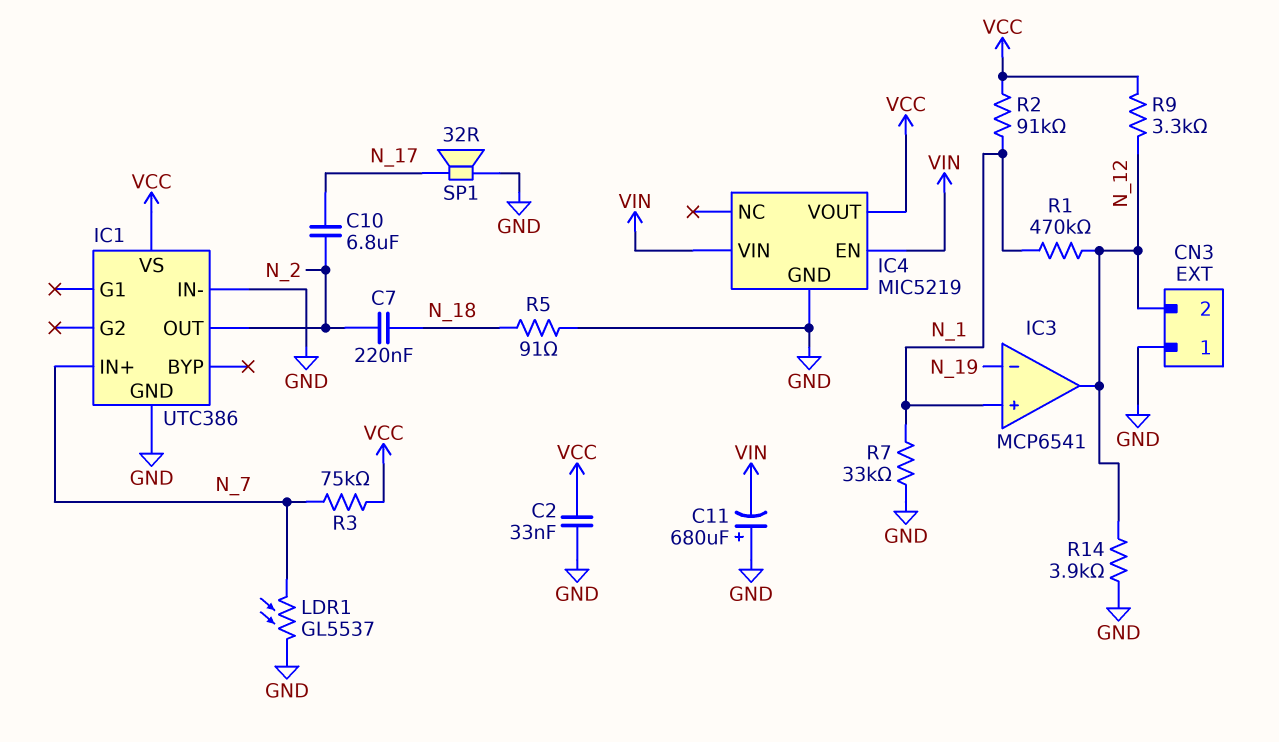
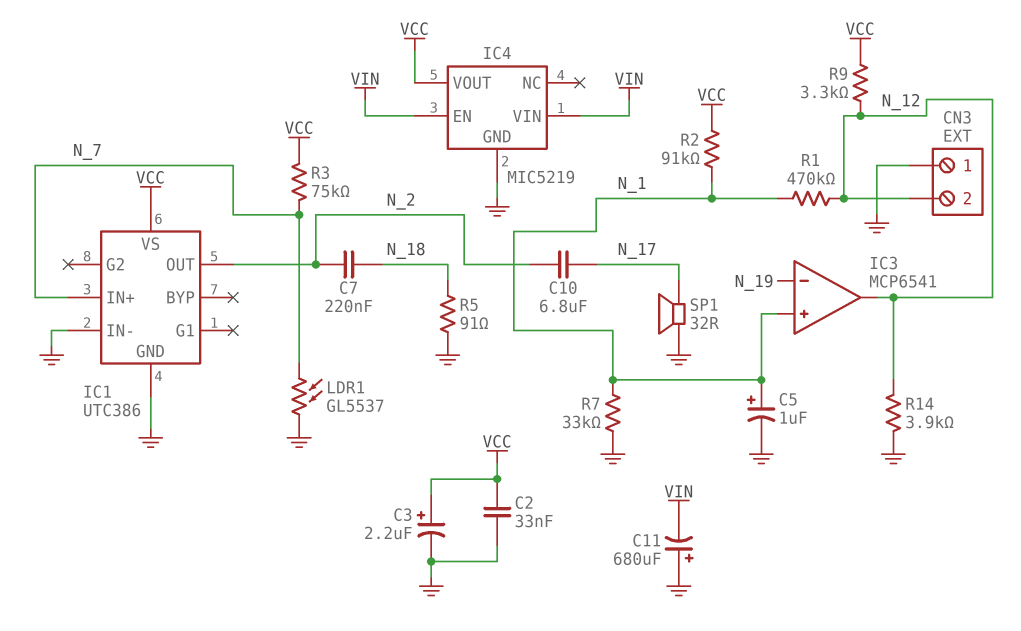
C3: none -> 2.2uF (plus VCC, minus GND)
C5: none -> 1uF (plus N_1, minus GND)

